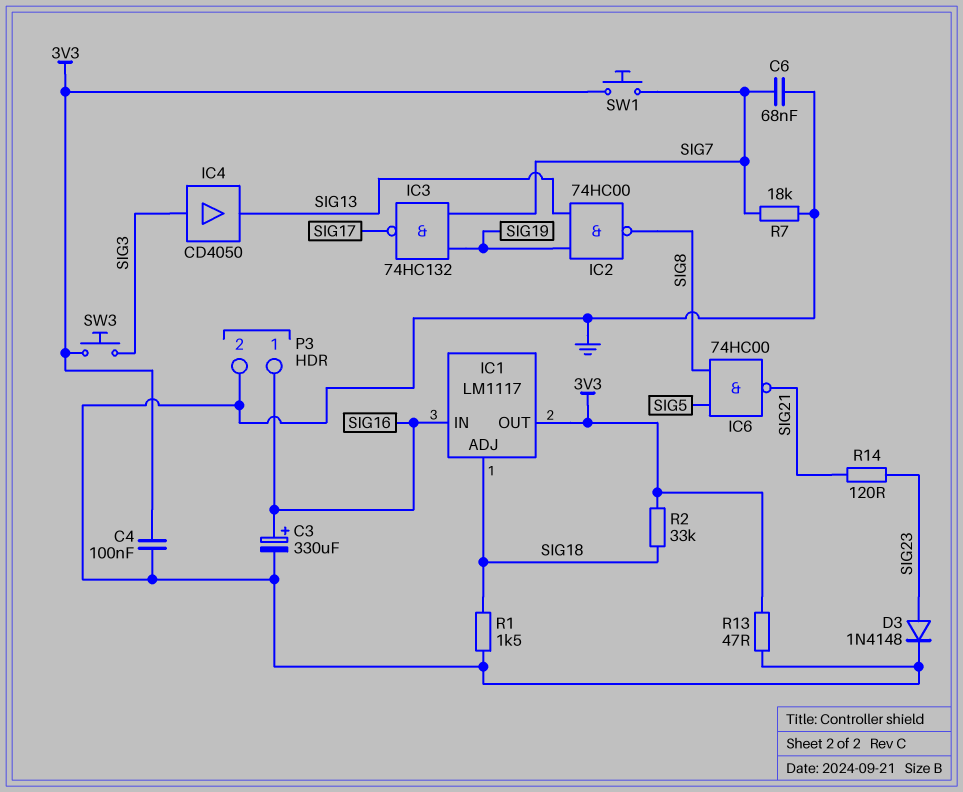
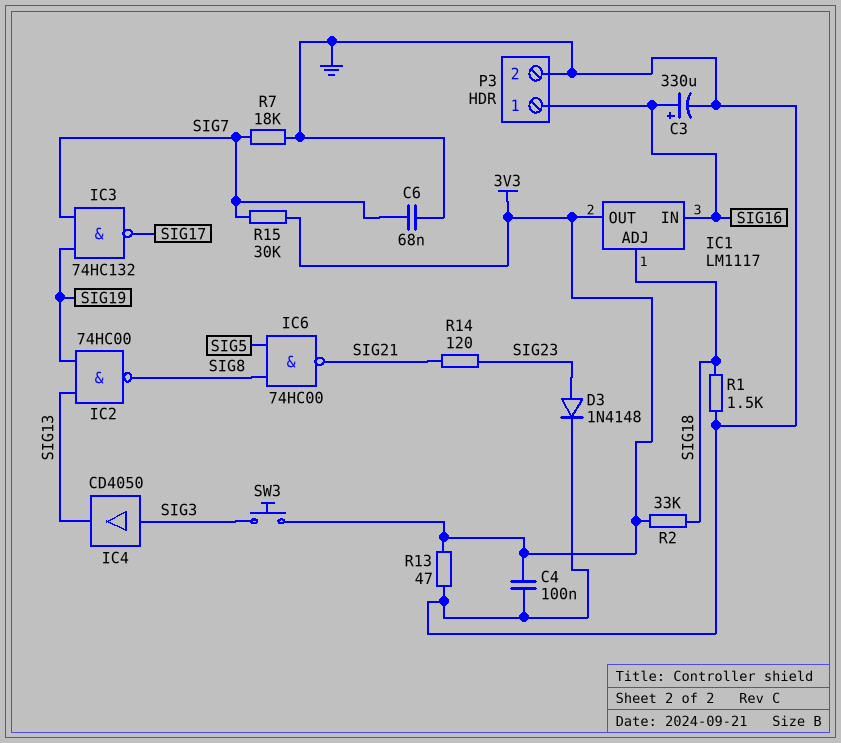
R15: none -> 30k (3V3, SIG7)
SW1: button (3V3, SIG7) -> none

